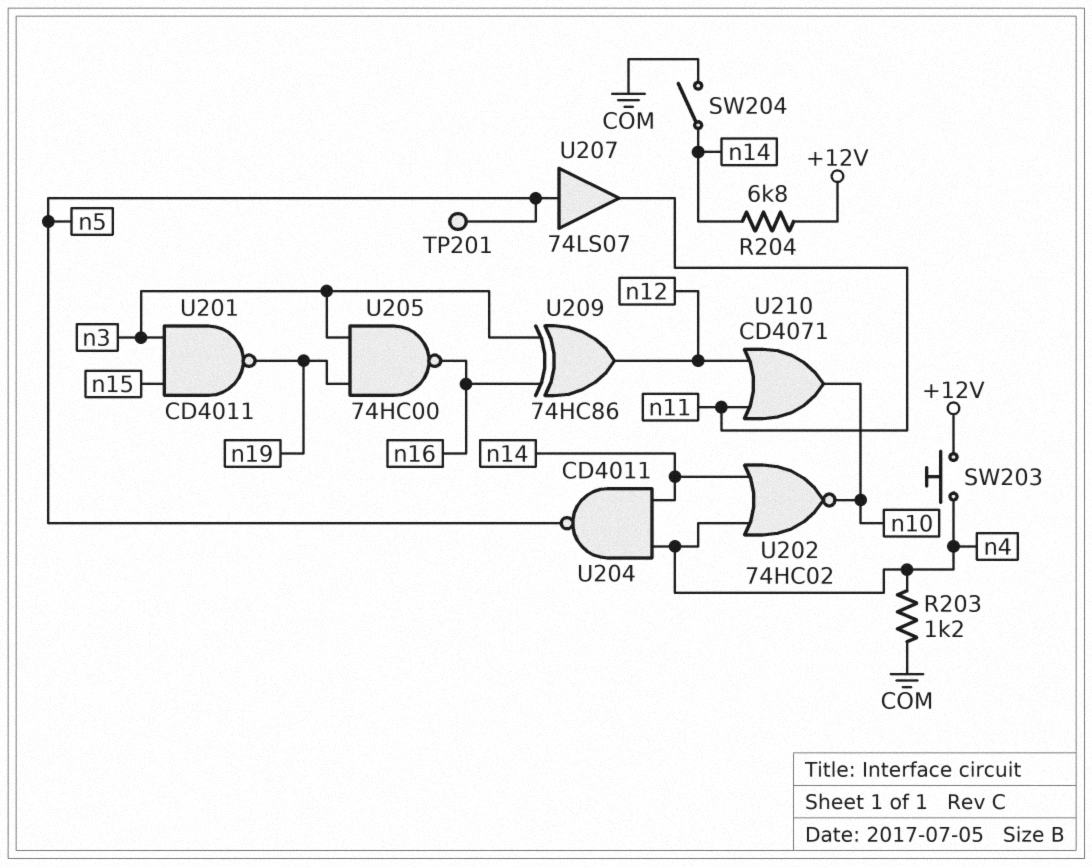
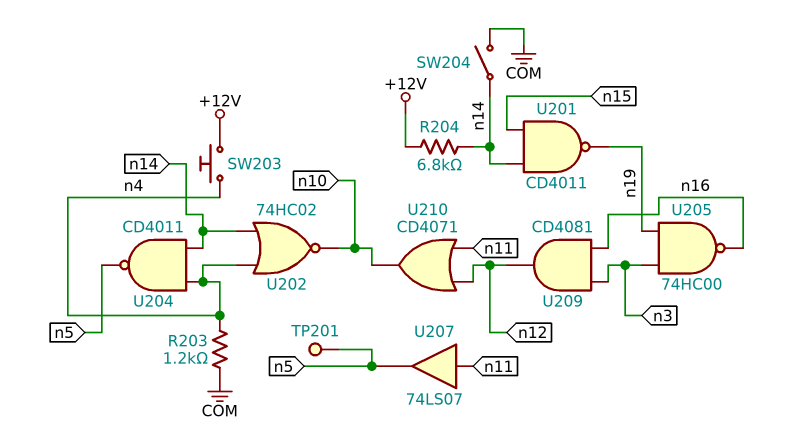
U201: NAND CD4011 (in n3, in n15, out n19) -> NAND CD4011 (in n14, in n15, out n19)
U207: buffer 74LS07 (in n5, out n11) -> buffer 74LS07 (in n11, out n5)
U209: XOR 74HC86 (in n3, in n16, out n12) -> AND CD4081 (in n3, in n16, out n12)

